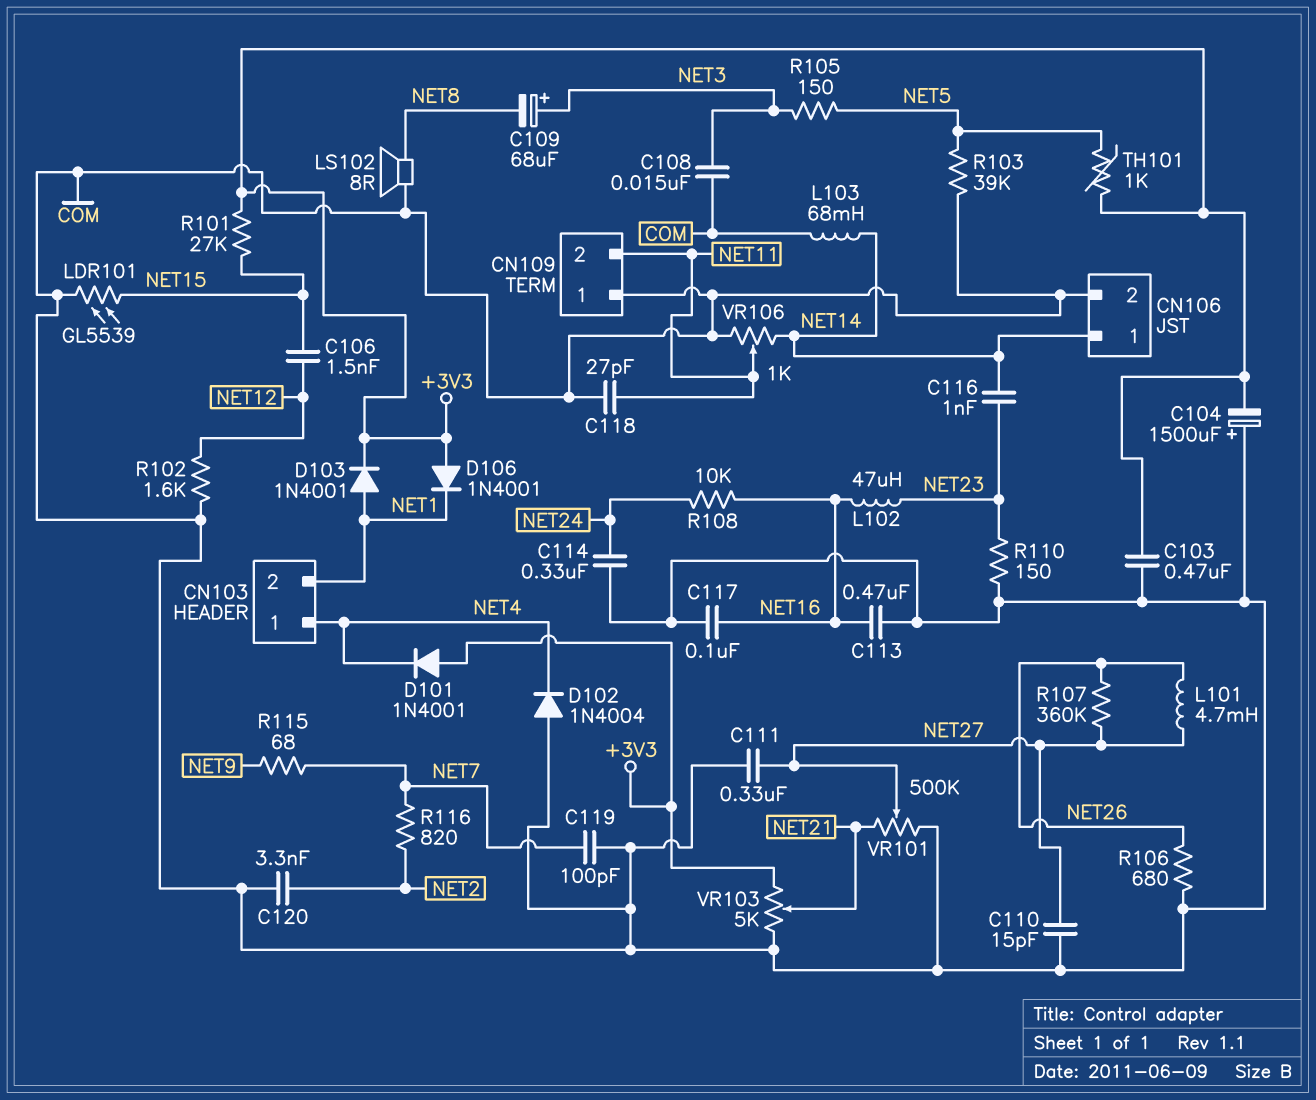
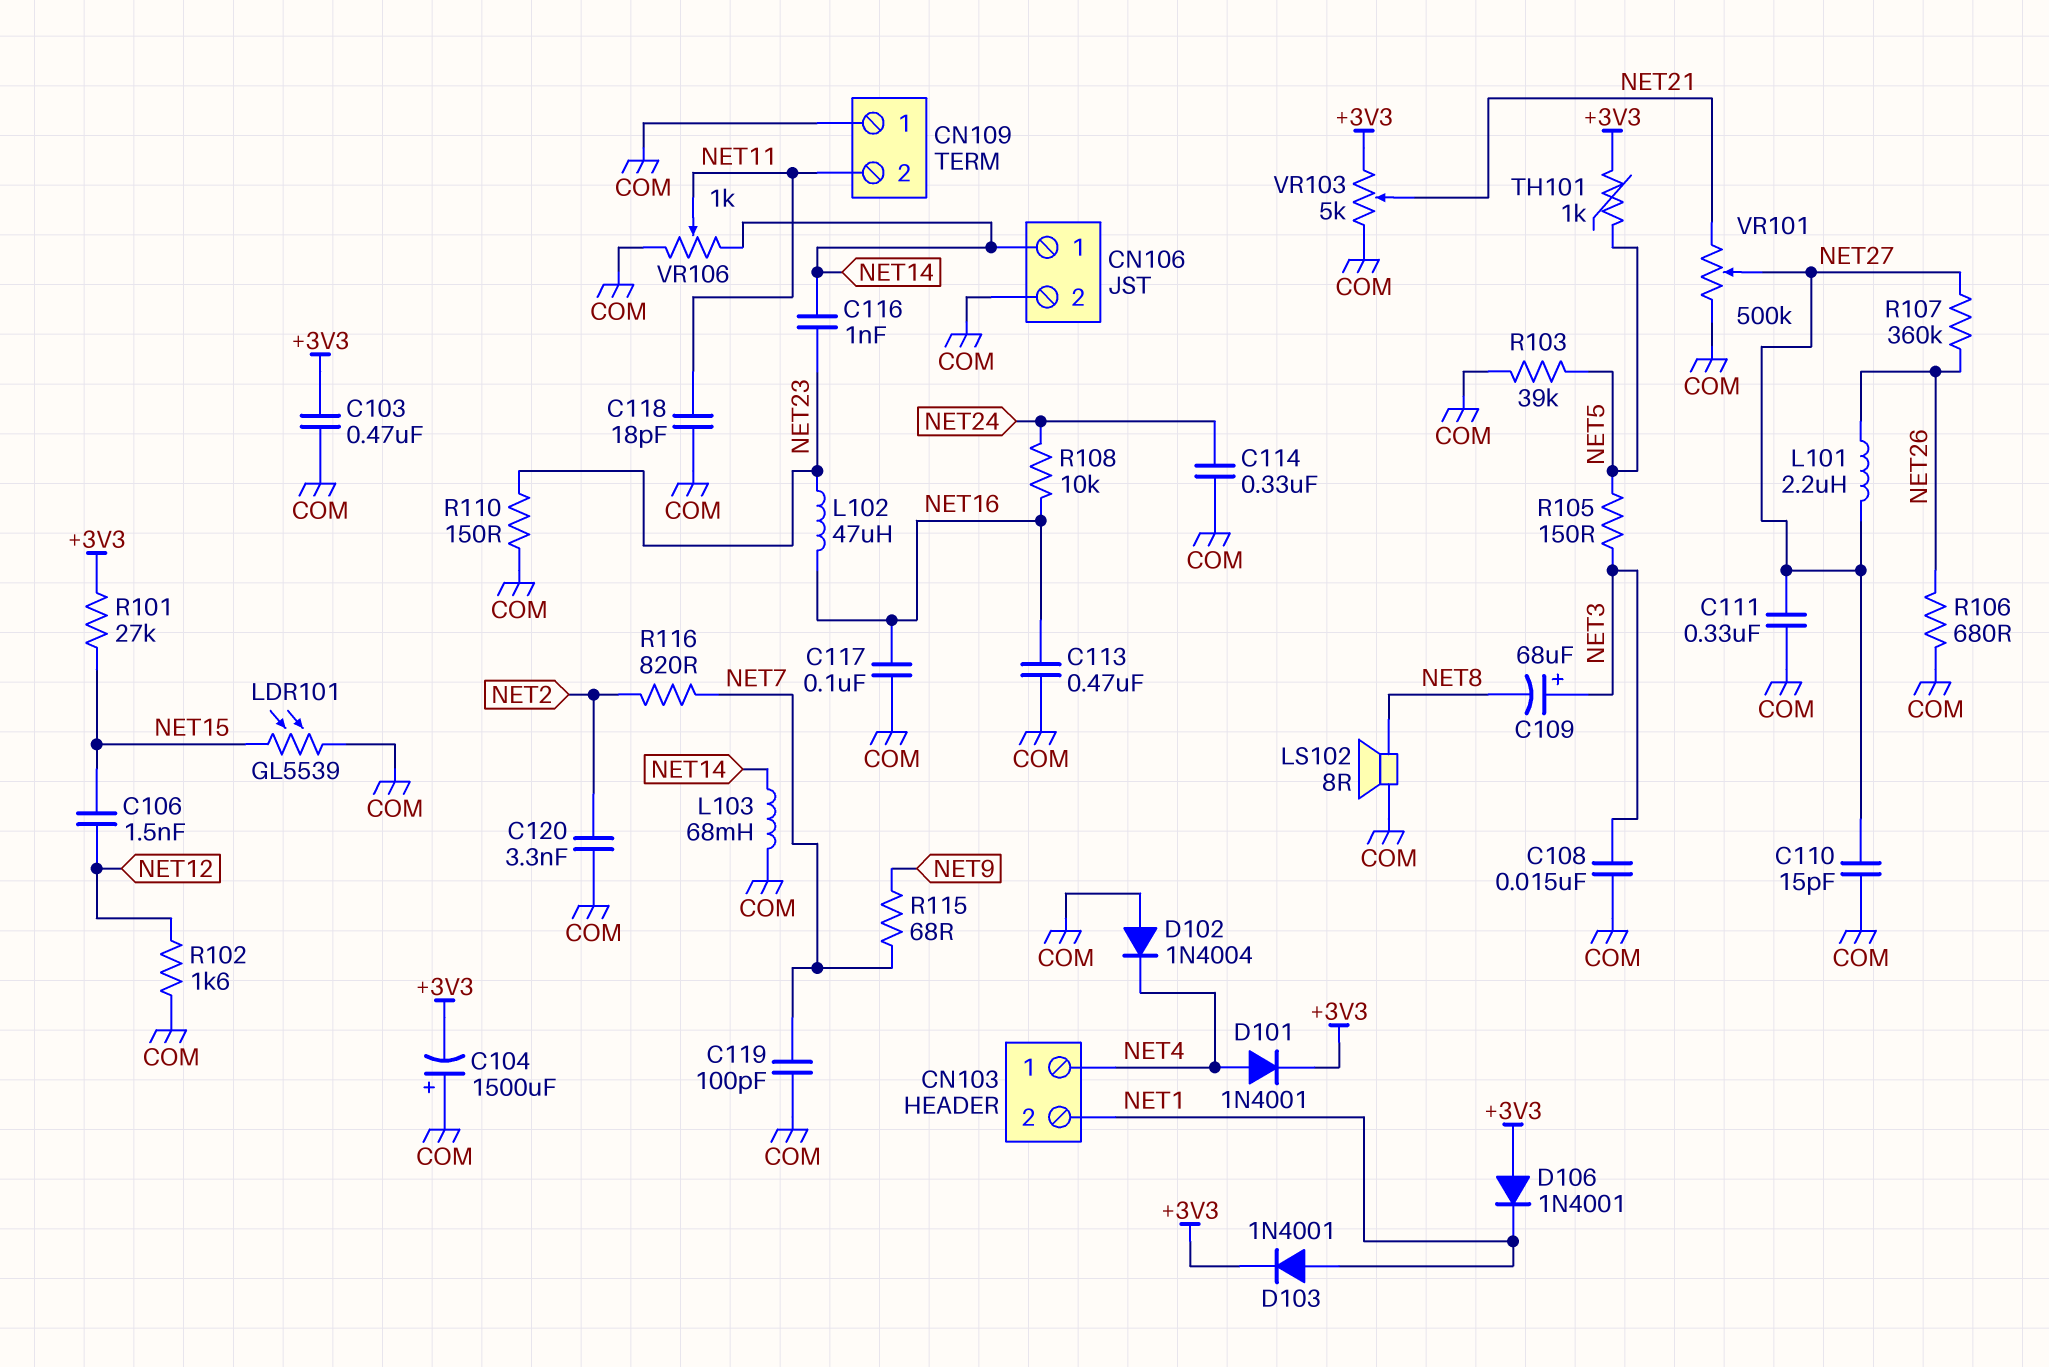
C118: 27pF (COM, NET11) -> 18pF (COM, NET11)
D101: diode 1N4001 (A +3V3, K NET4) -> diode 1N4001 (A NET4, K +3V3)
L101: 4.7mH (NET26, NET27) -> 2.2uH (NET26, NET27)

